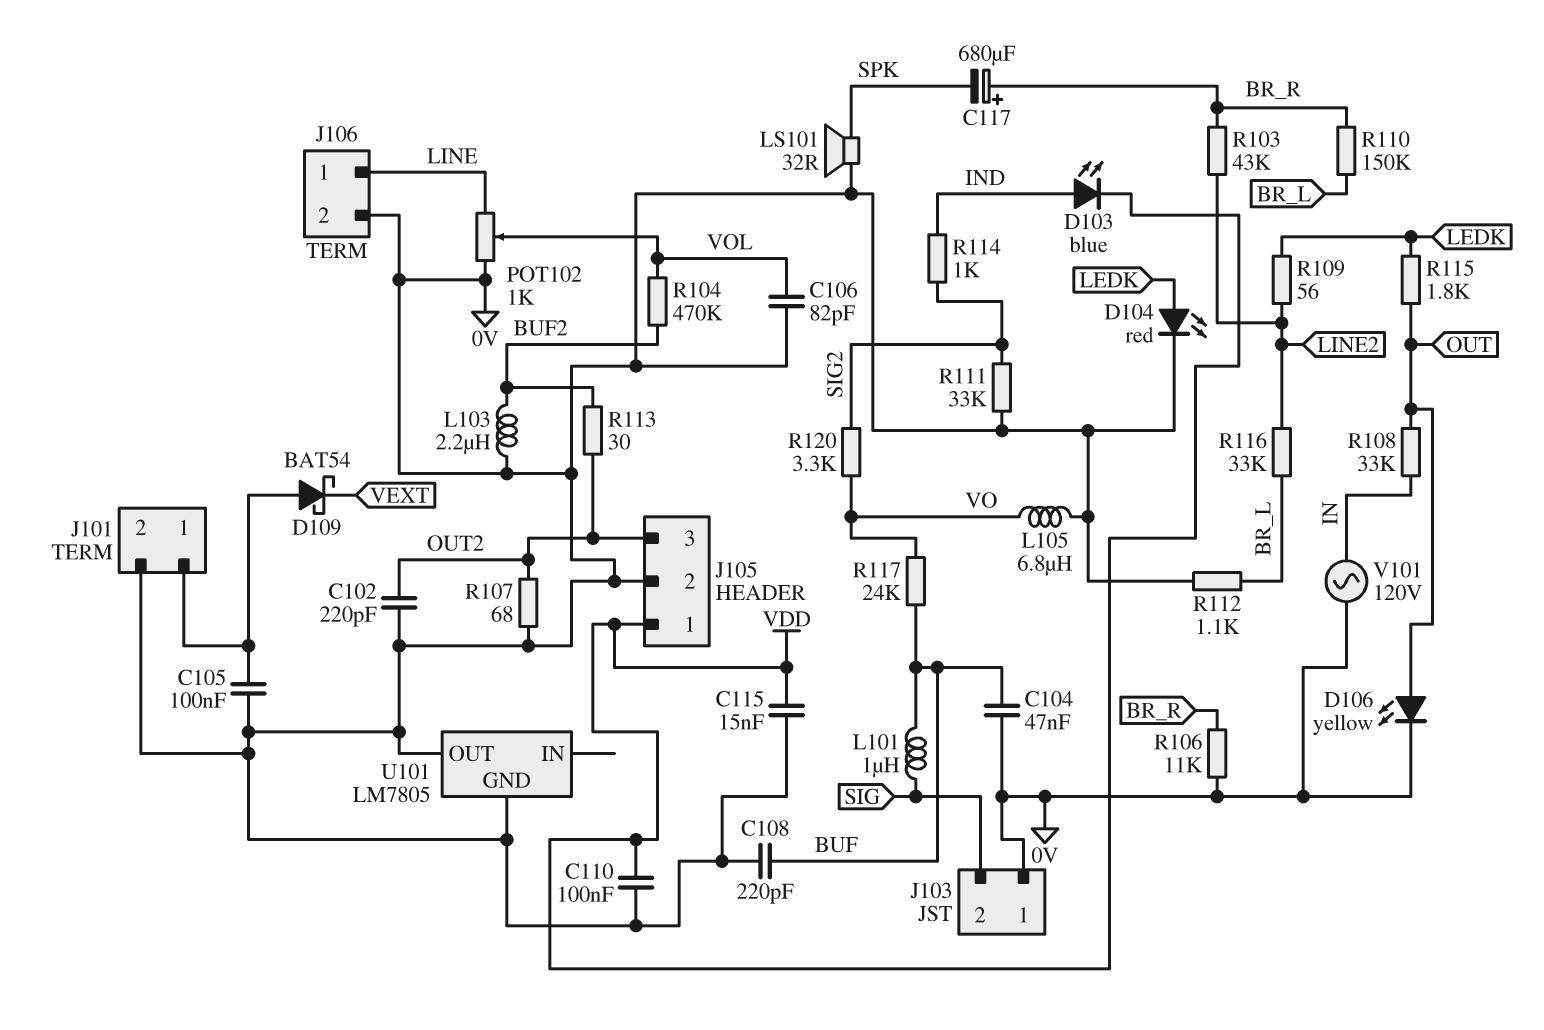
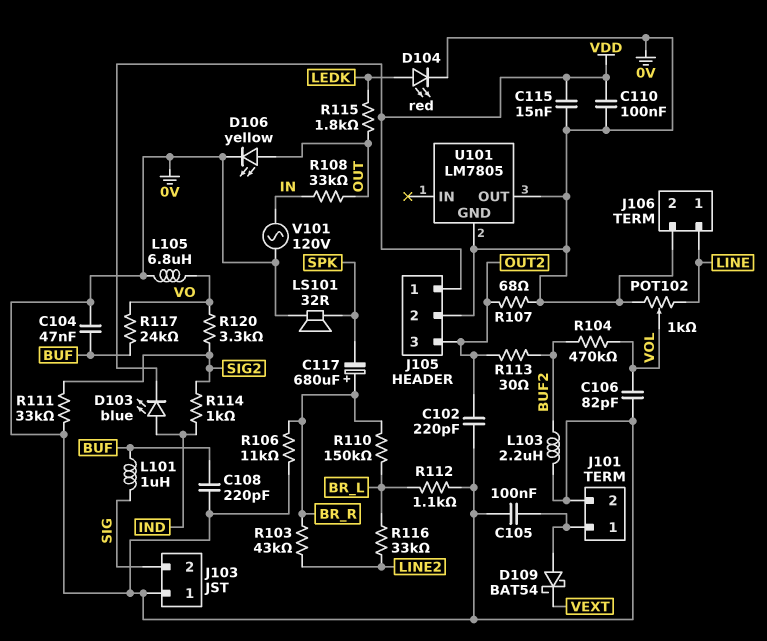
R109: 56 (LEDK, LINE2) -> none

